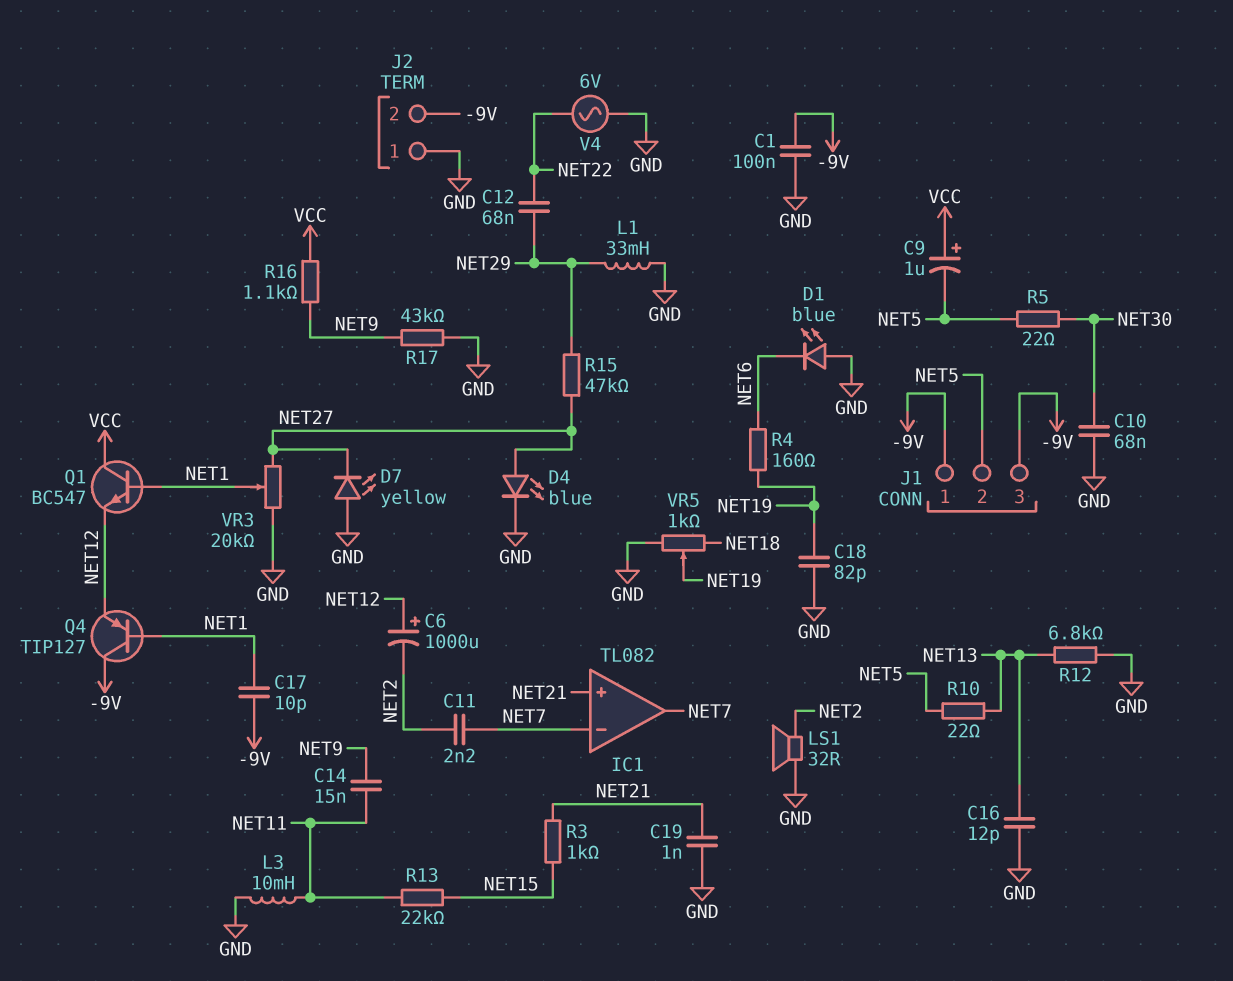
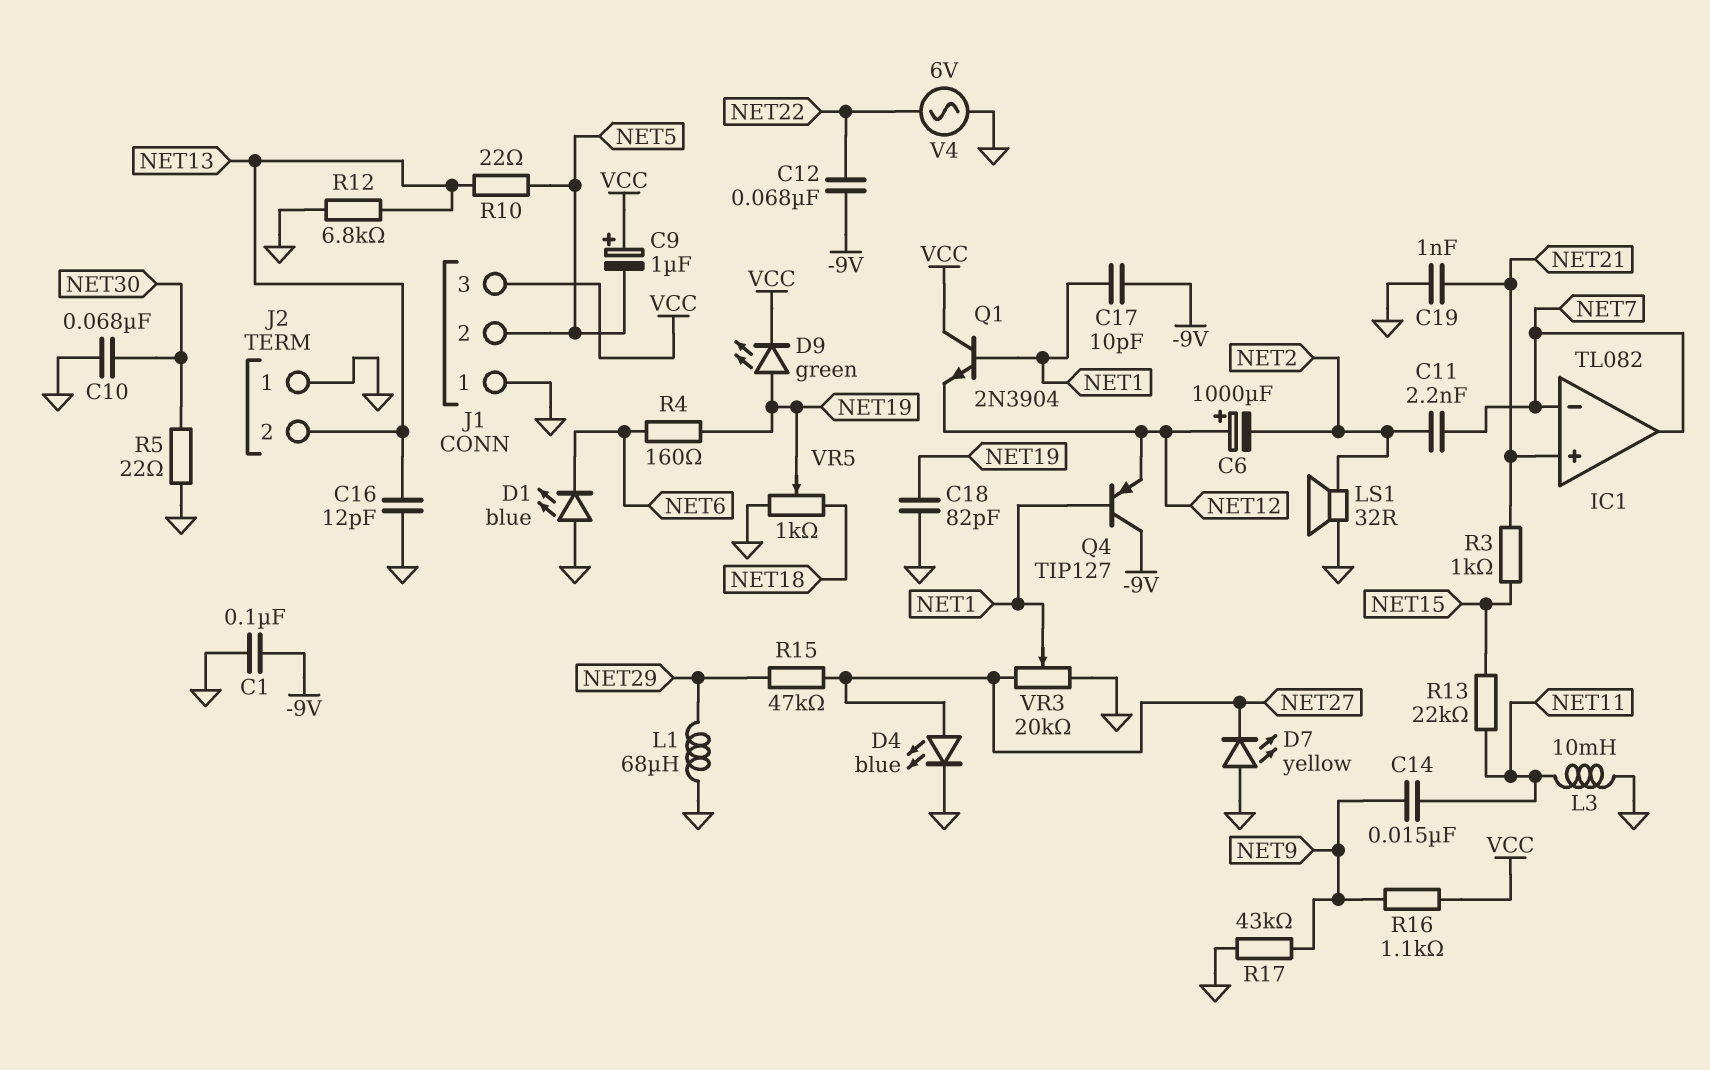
C12: 68nF (NET22, NET29) -> 68nF (-9V, NET22)
D9: none -> LED green (A NET19, K VCC)
J1 pin 1: -9V -> GND
J1 pin 3: -9V -> VCC
J2 pin 2: -9V -> NET13
L1: 33mH (GND, NET29) -> 68uH (GND, NET29)
Q1: NPN BC547 (B NET1, C VCC, E NET12) -> NPN 2N3904 (B NET1, C VCC, E NET12)
R5: 22 (NET5, NET30) -> 22 (GND, NET30)

